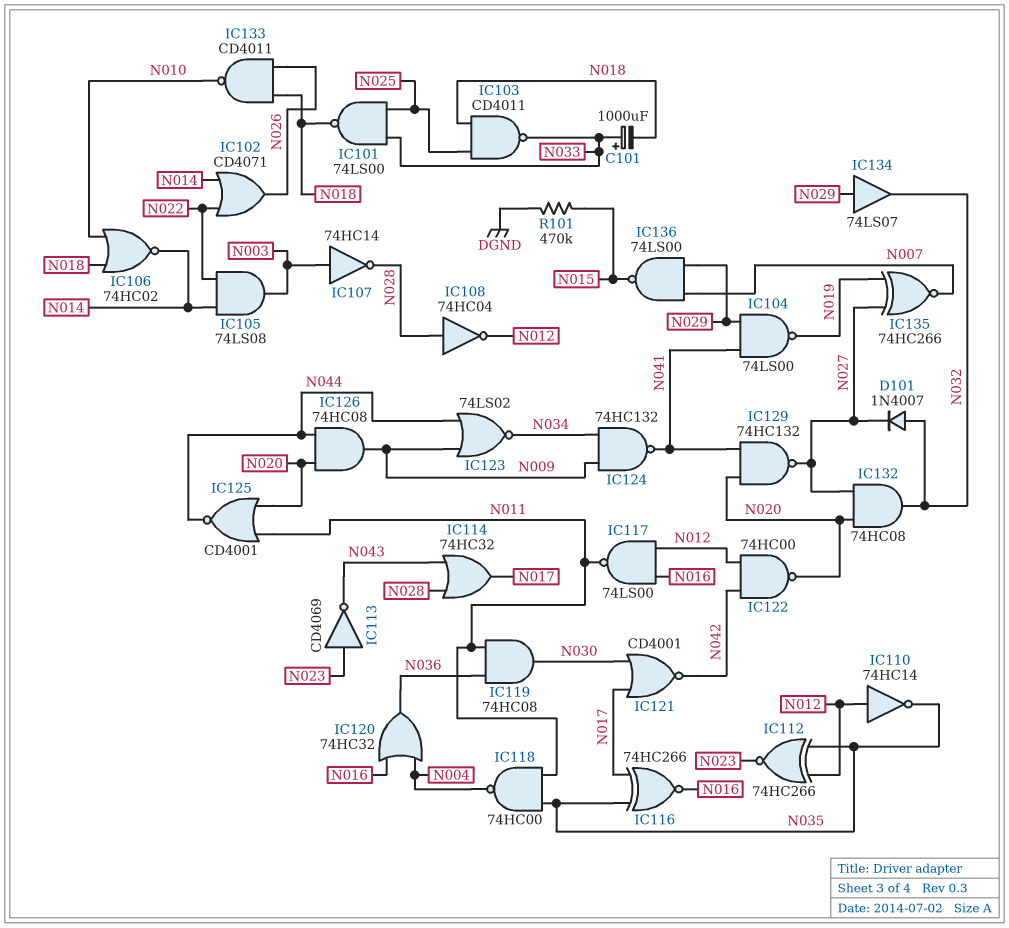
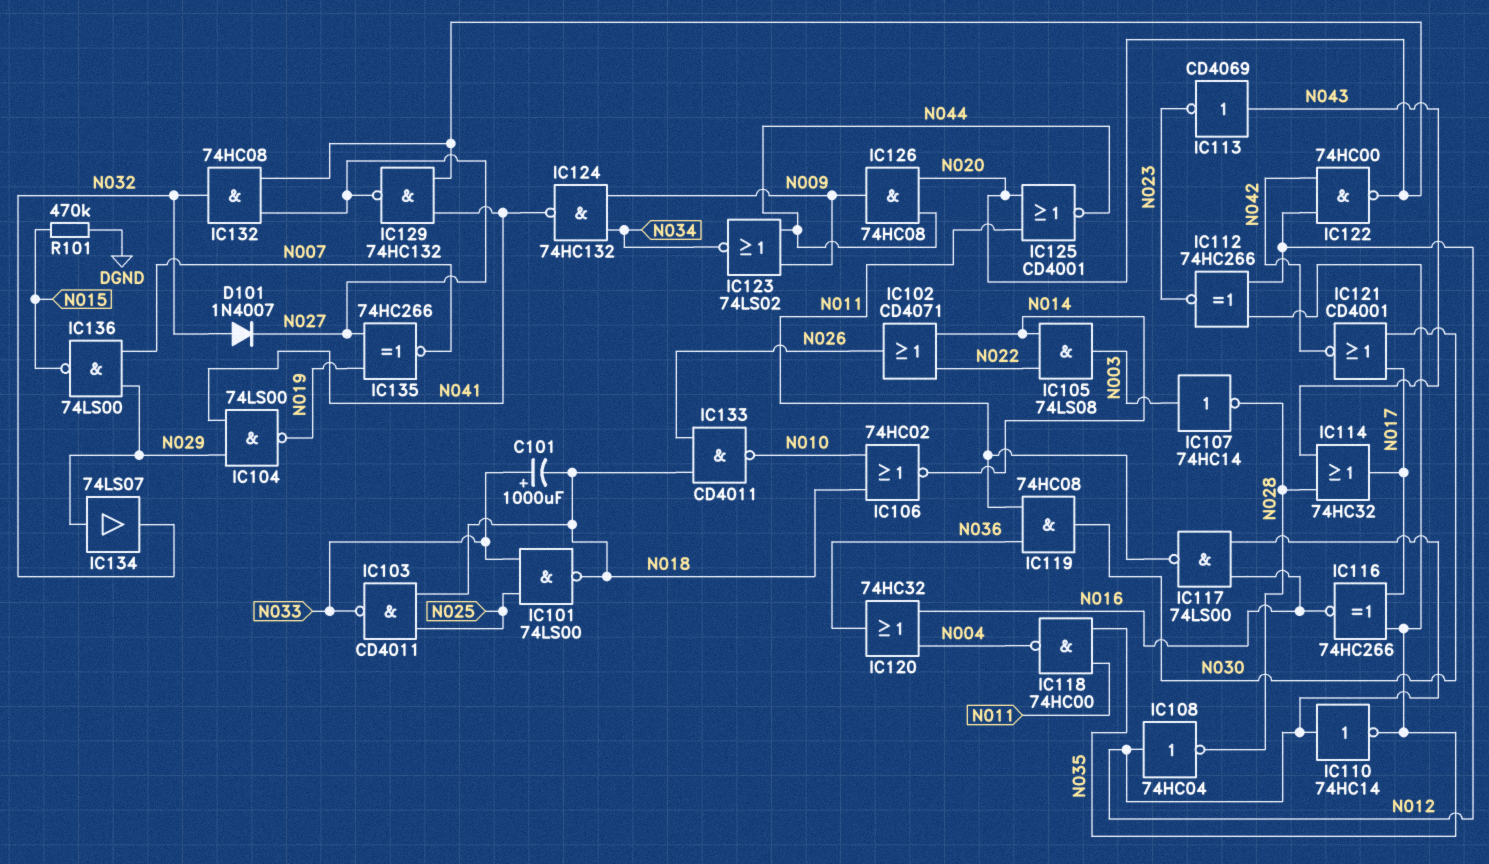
IC108: NOT 74HC04 (in N028, out N012) -> NOT 74HC04 (in N012, out N028)
IC113: NOT CD4069 (in N023, out N043) -> NOT CD4069 (in N043, out N023)

